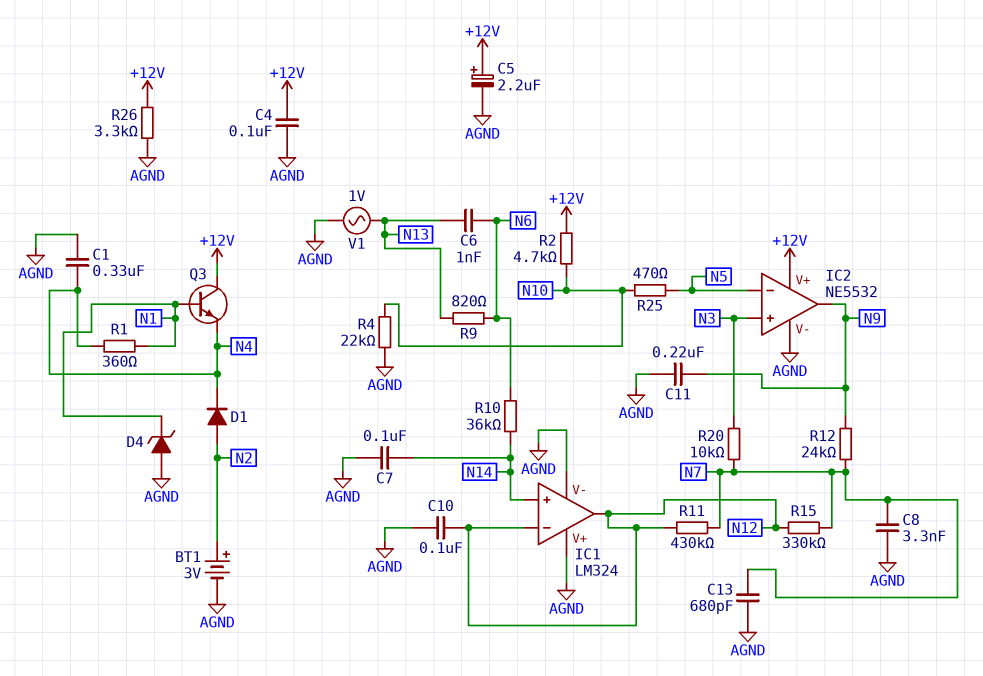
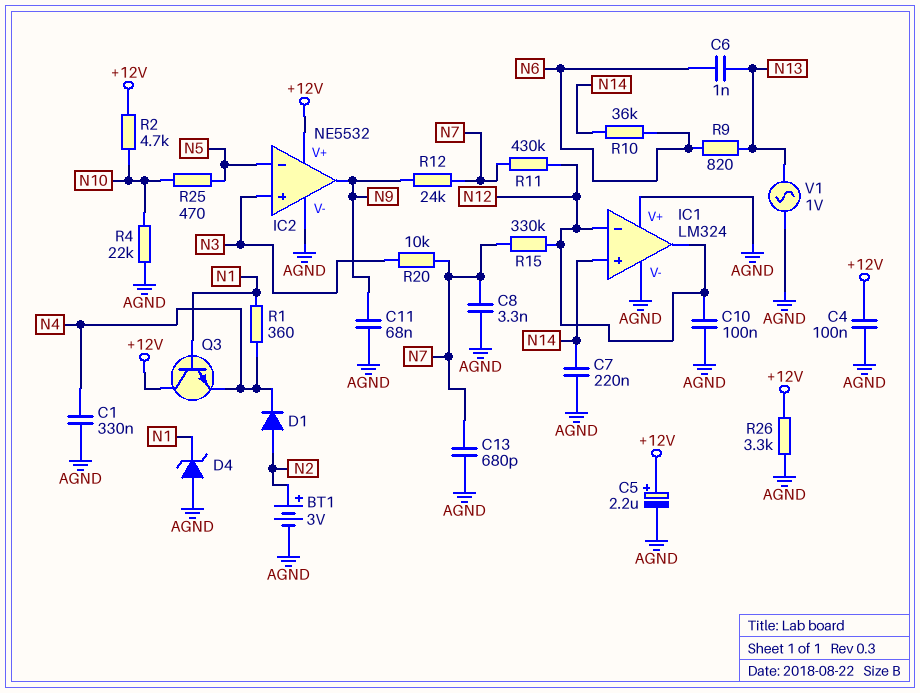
C7: 100nF (AGND, N14) -> 220nF (AGND, N14)
C11: 220nF (AGND, N9) -> 68nF (AGND, N9)

